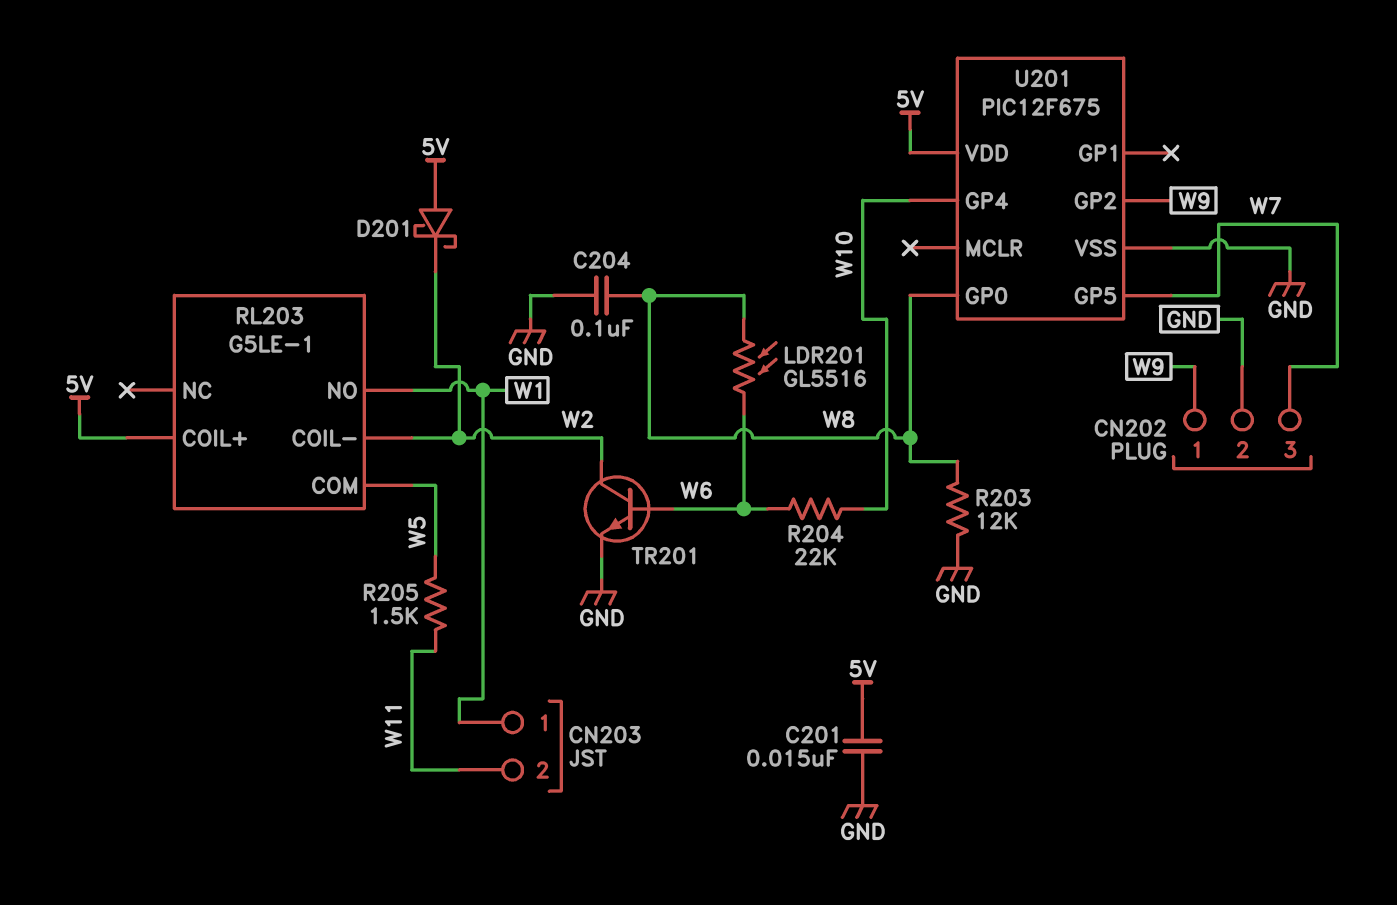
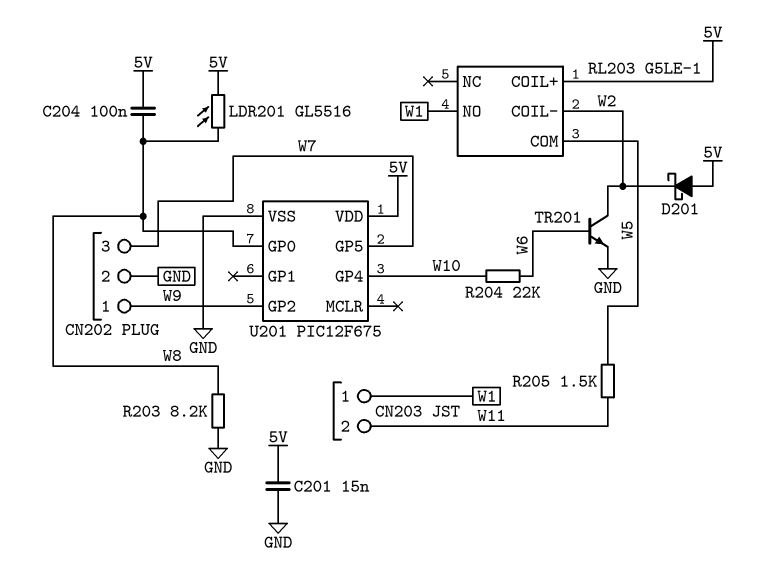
C204: 100nF (GND, W8) -> 100nF (5V, W8)
LDR201: GL5516 (W6, W8) -> GL5516 (5V, W8)
R203: 12k (GND, W8) -> 8.2k (GND, W8)

